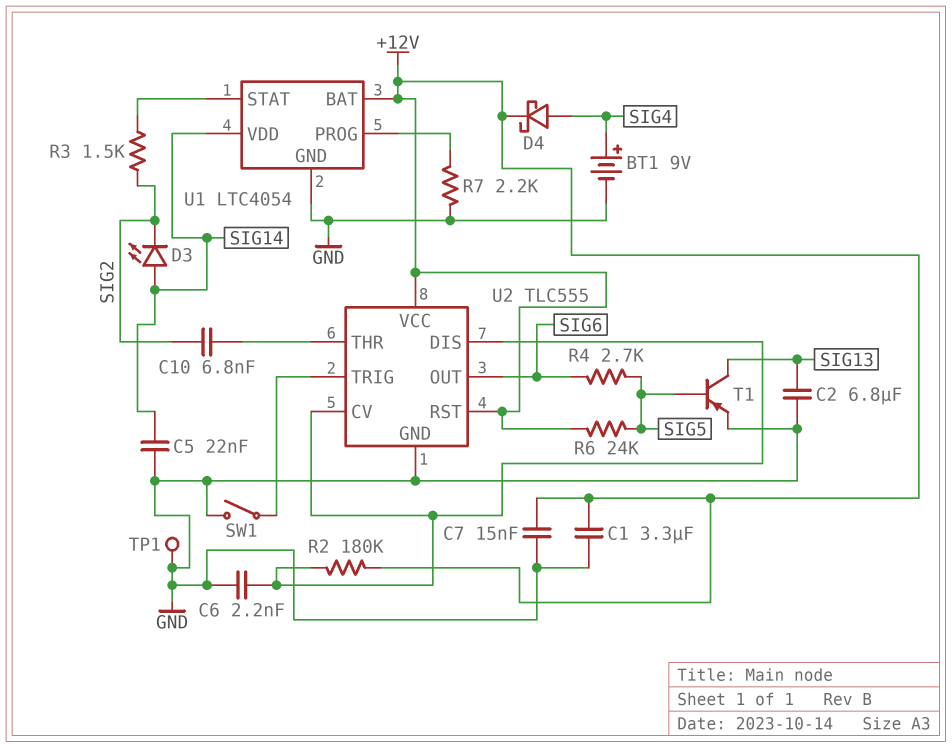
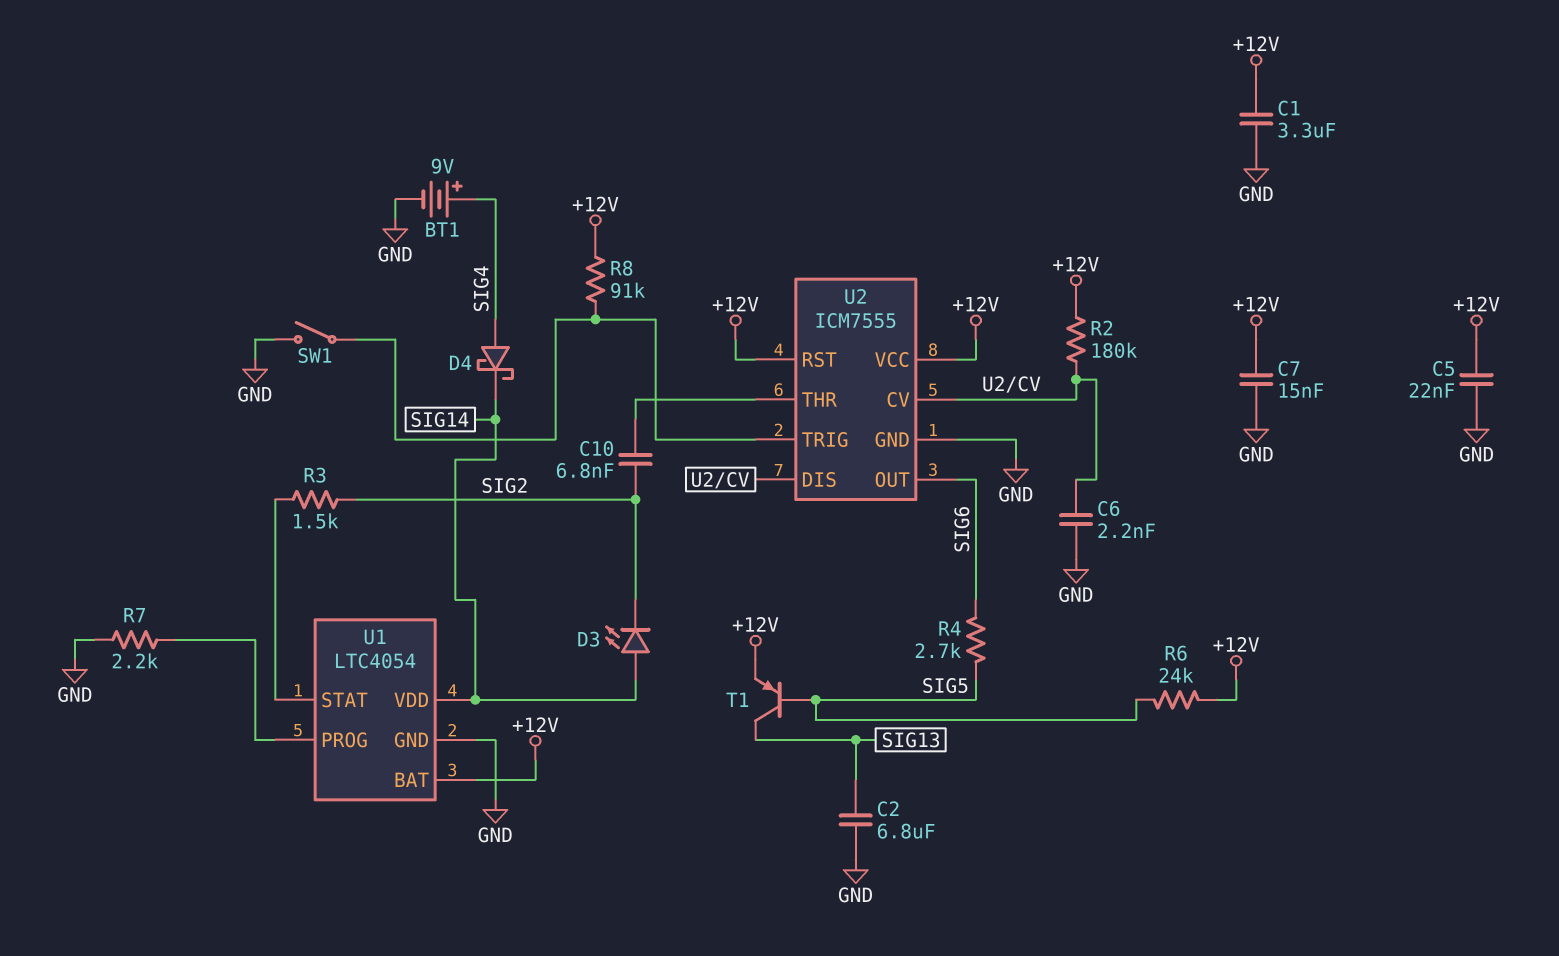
C5: 22nF (GND, SIG14) -> 22nF (+12V, GND)
D4: schottky (A SIG4, K +12V) -> schottky (A SIG4, K SIG14)
R8: none -> 91k (+12V, U2/TRIG)
T1: PNP (B SIG5, C SIG13, E GND) -> PNP (B SIG5, C SIG13, E +12V)
TP1: test point (GND) -> none
U2: TLC555 -> ICM7555

